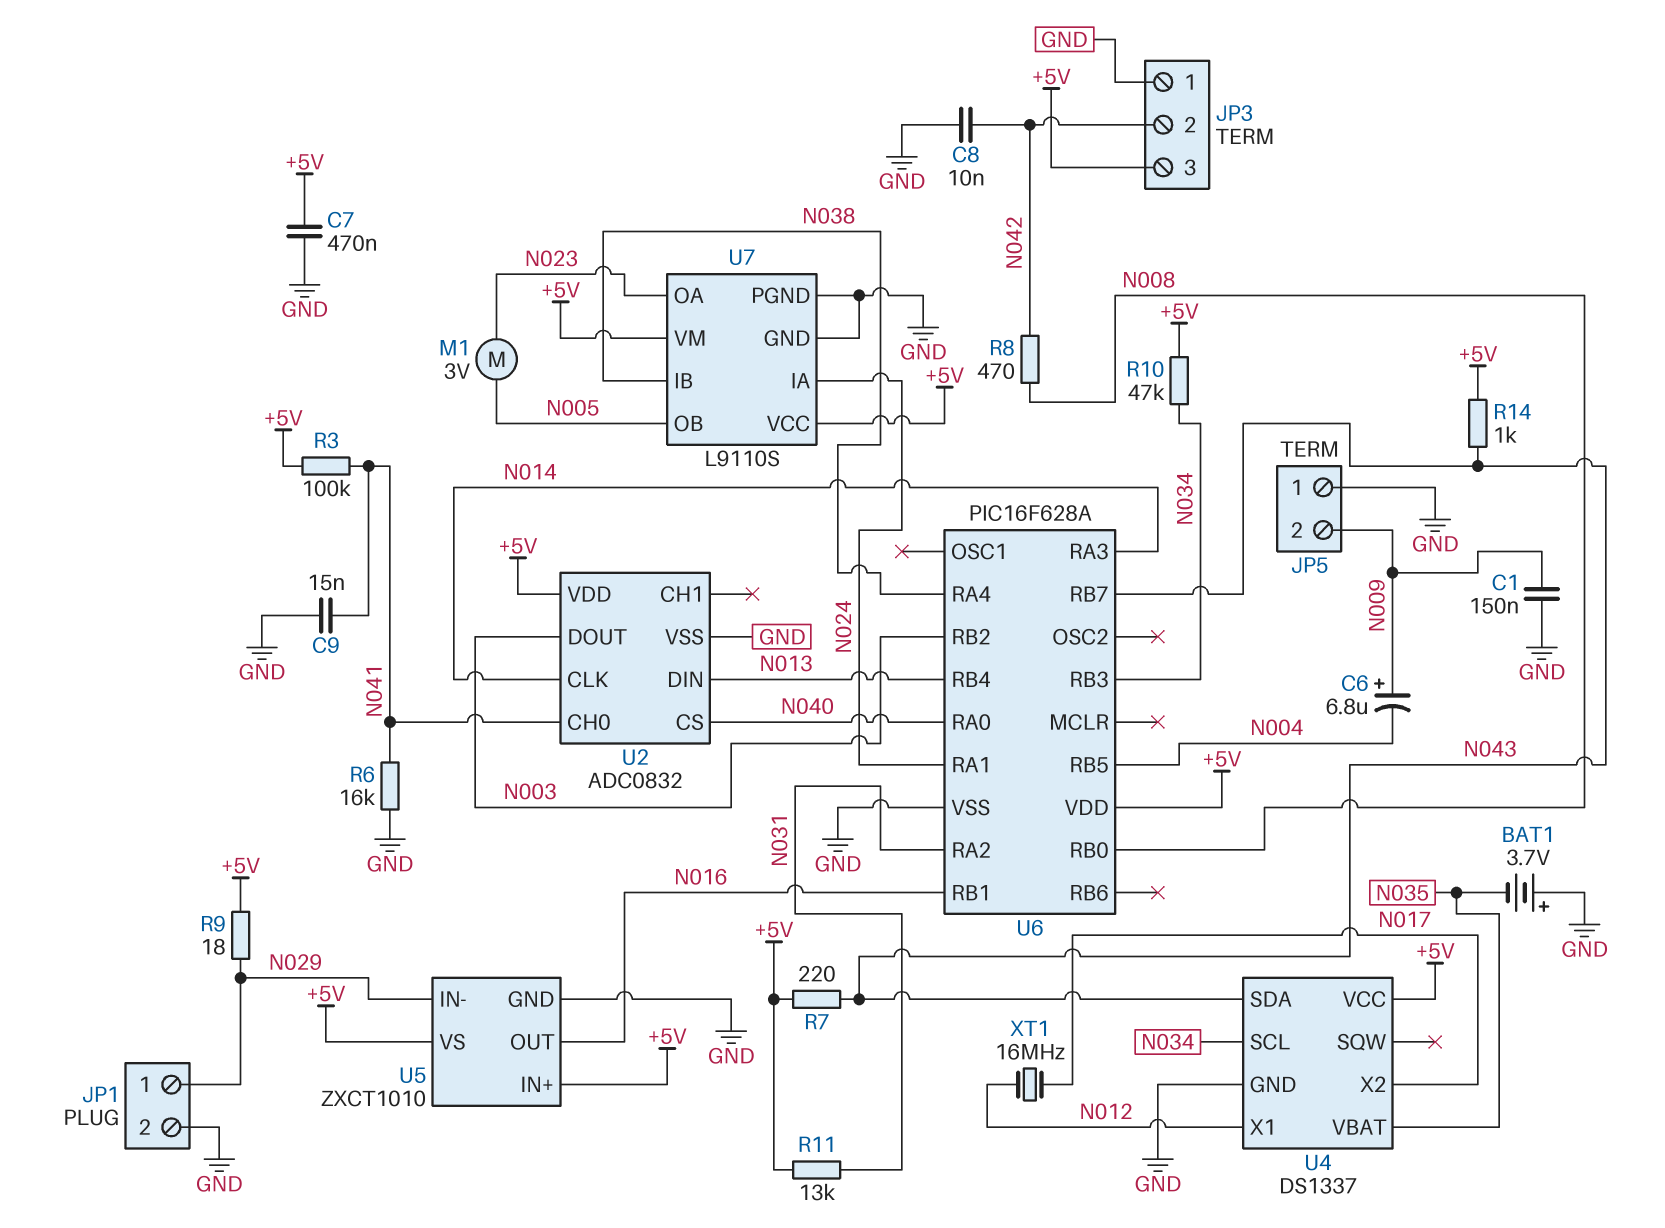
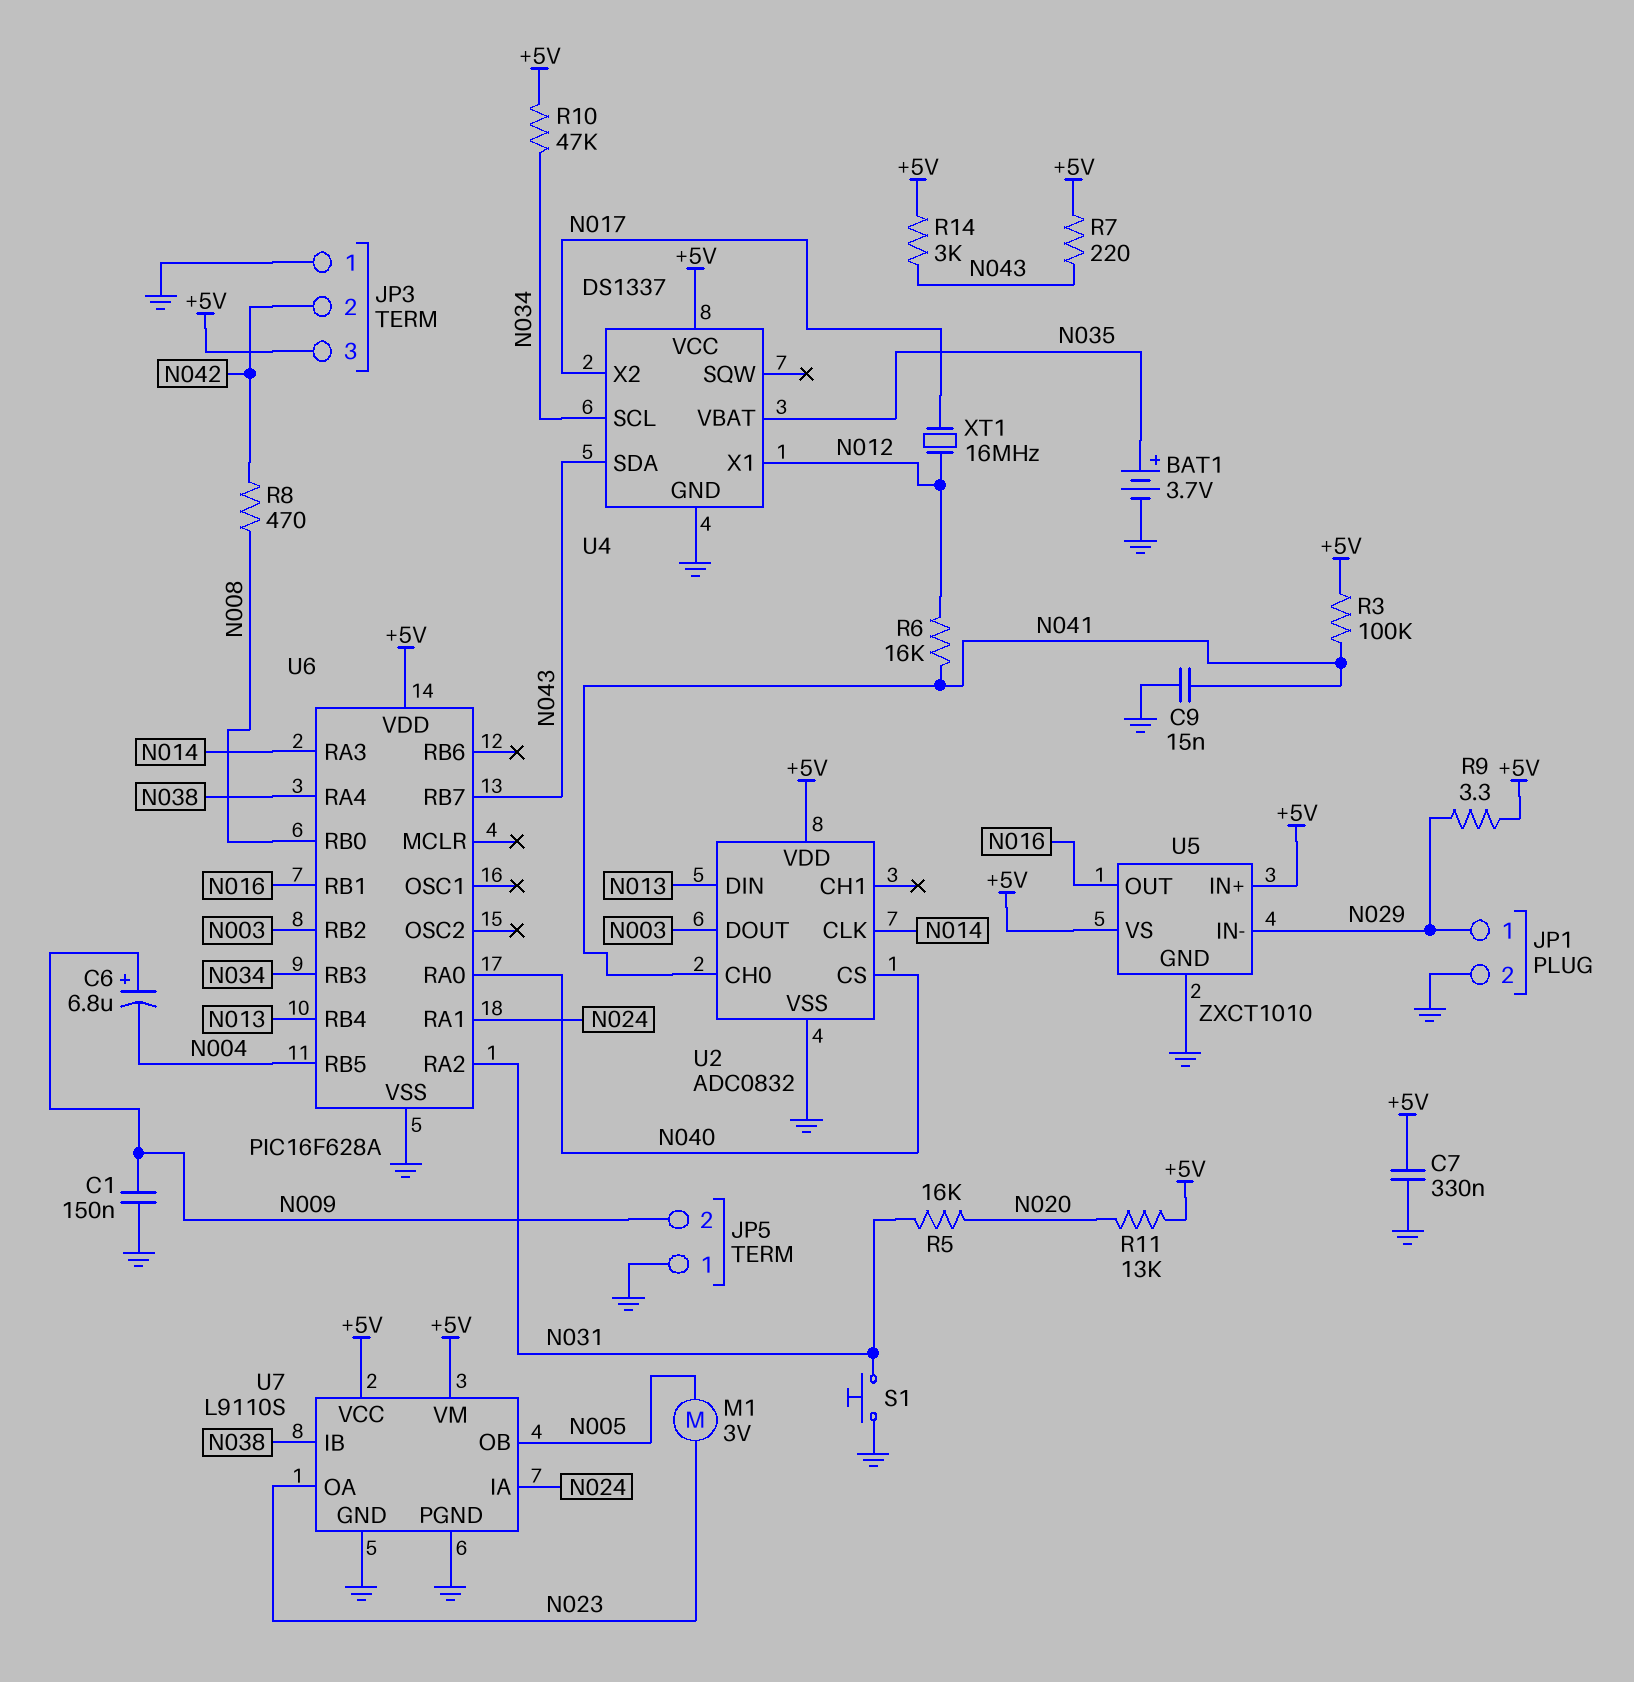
BAT1: 3.7V (plus GND, minus N035) -> 3.7V (plus N035, minus GND)
C7: 470nF (+5V, GND) -> 330nF (+5V, GND)
C8: 10nF (GND, N042) -> none
R5: none -> 16k (N020, N031)
R6: 16k (GND, N041) -> 16k (N012, N041)
R9: 18 (+5V, N029) -> 3.3 (+5V, N029)
R11: 13k (+5V, N031) -> 13k (+5V, N020)
R14: 1k (+5V, N043) -> 3k (+5V, N043)
S1: none -> button (GND, N031)

